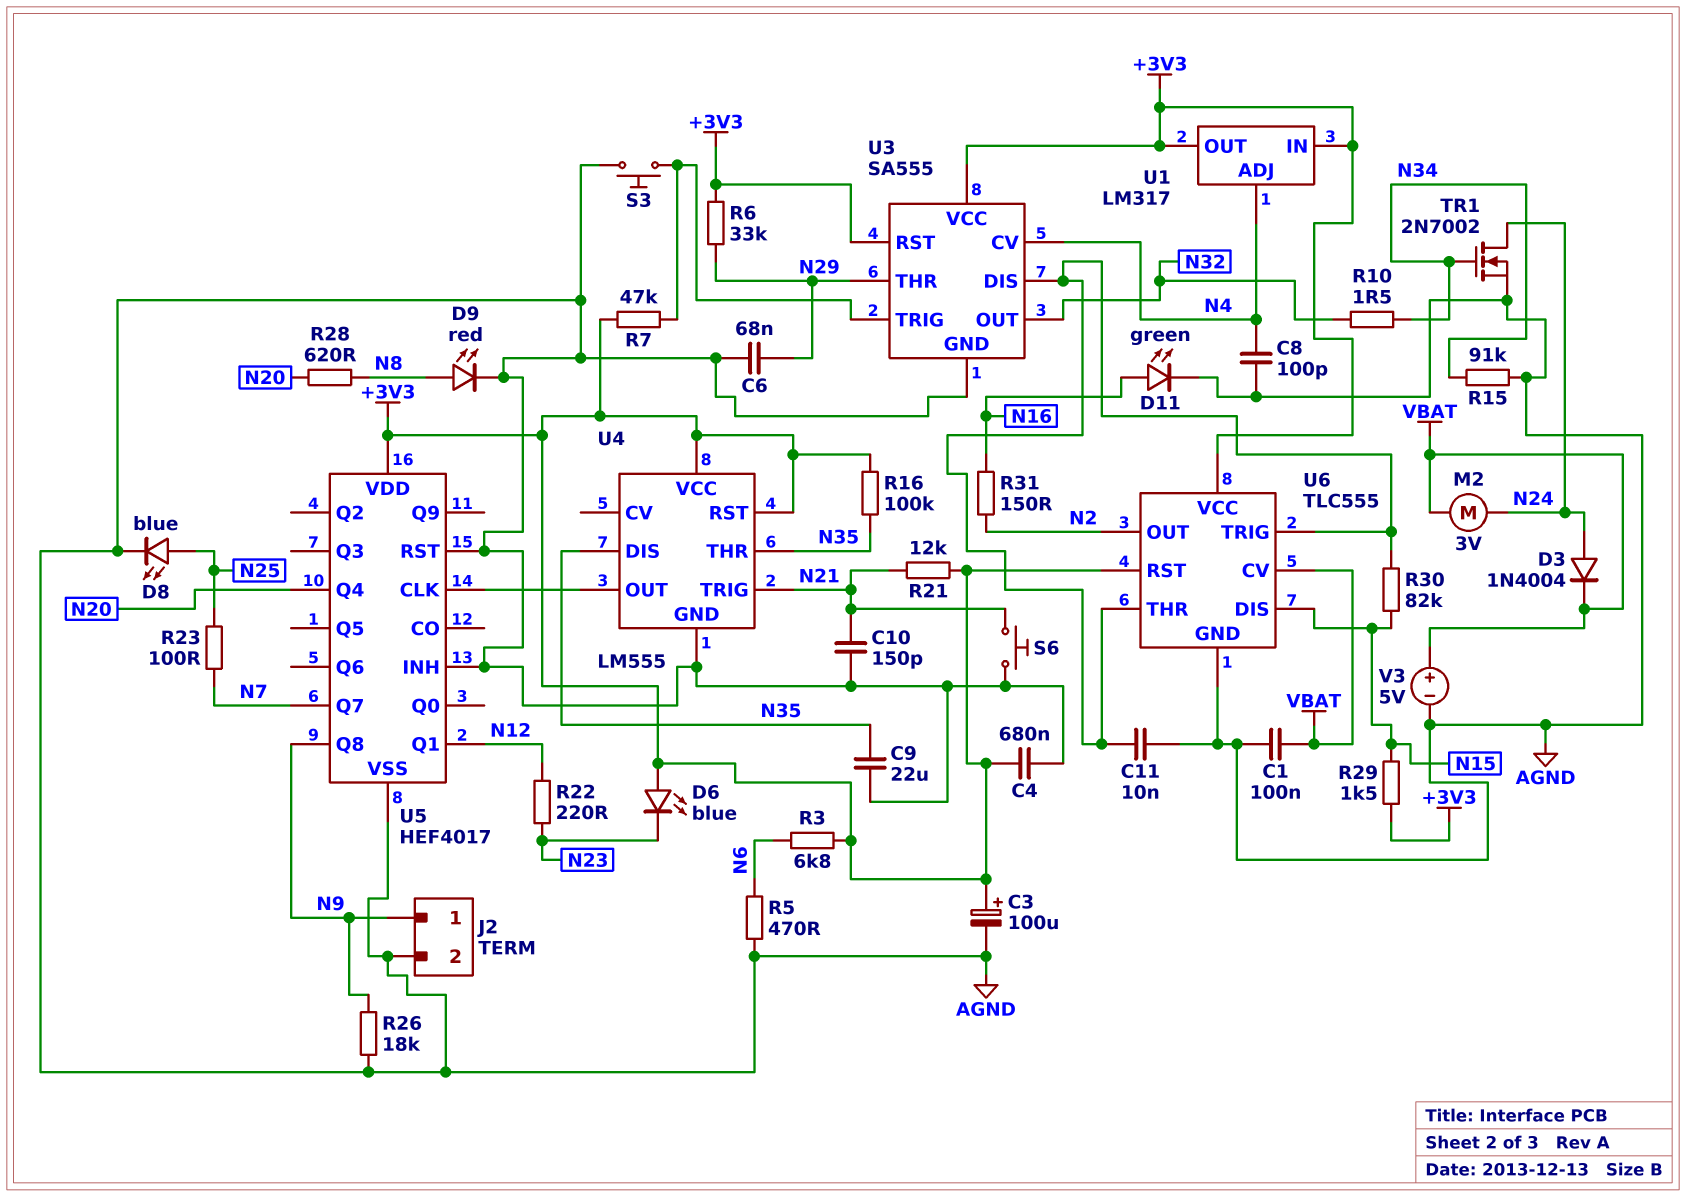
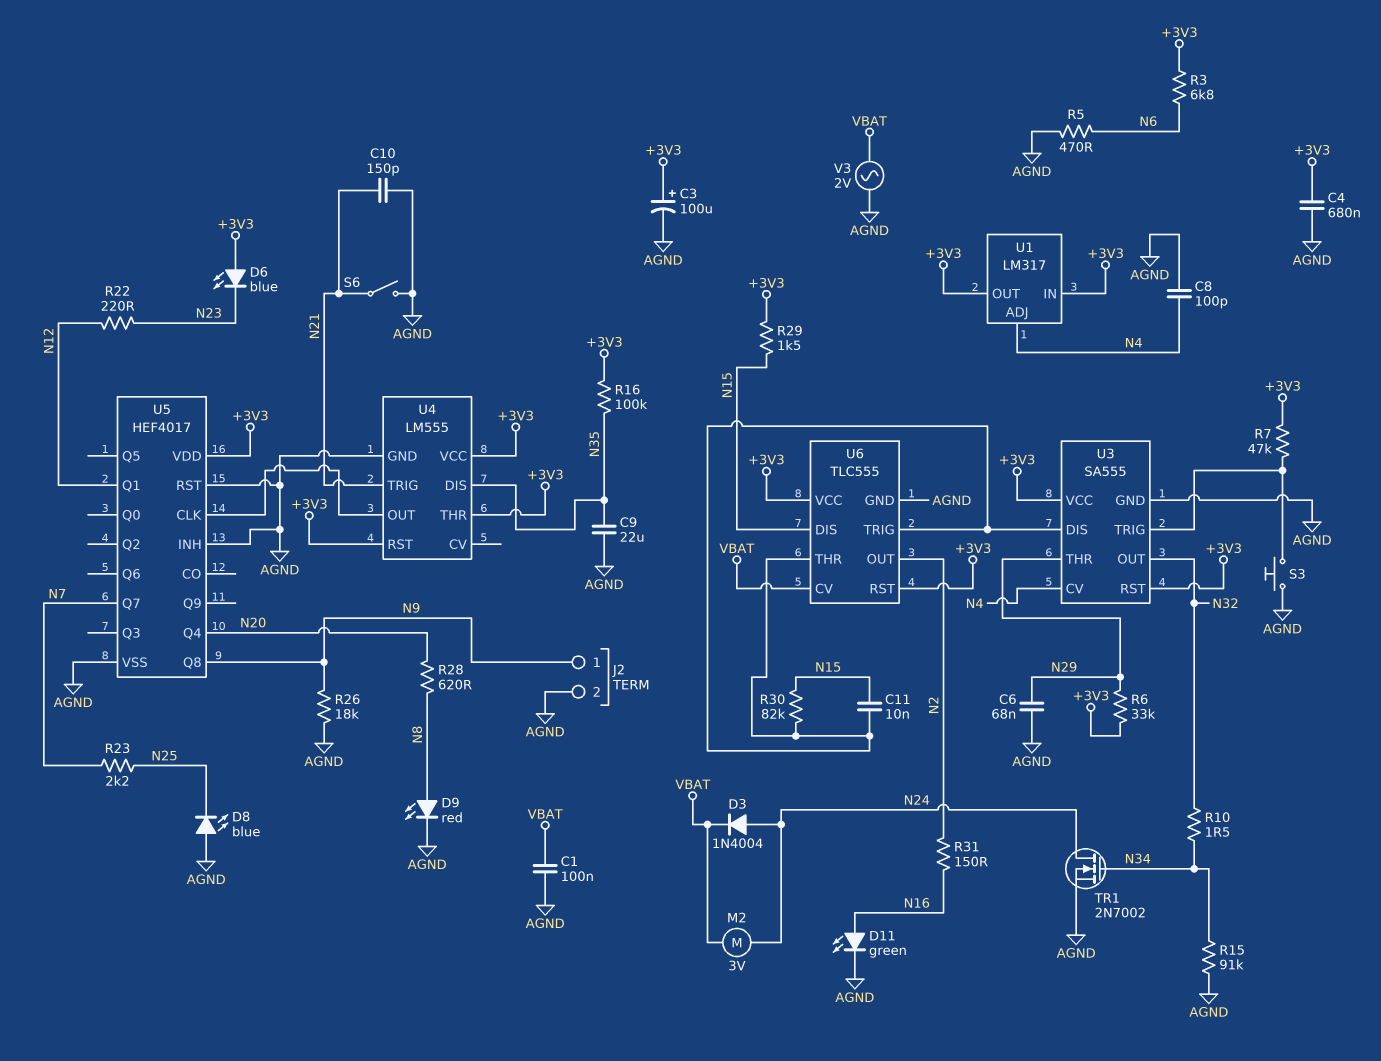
C11: 10nF (AGND, U3/DIS) -> 10nF (N15, U3/DIS)
D8: LED blue (A N25, K AGND) -> LED blue (A AGND, K N25)
R21: 12k (+3V3, N21) -> none
R23: 100 (N7, N25) -> 2.2k (N7, N25)
S6: button (AGND, N21) -> switch (AGND, N21)
U4 pin THR: N35 -> +3V3
V3: 5V (plus VBAT, minus AGND) -> AC 2V (AGND, VBAT)

